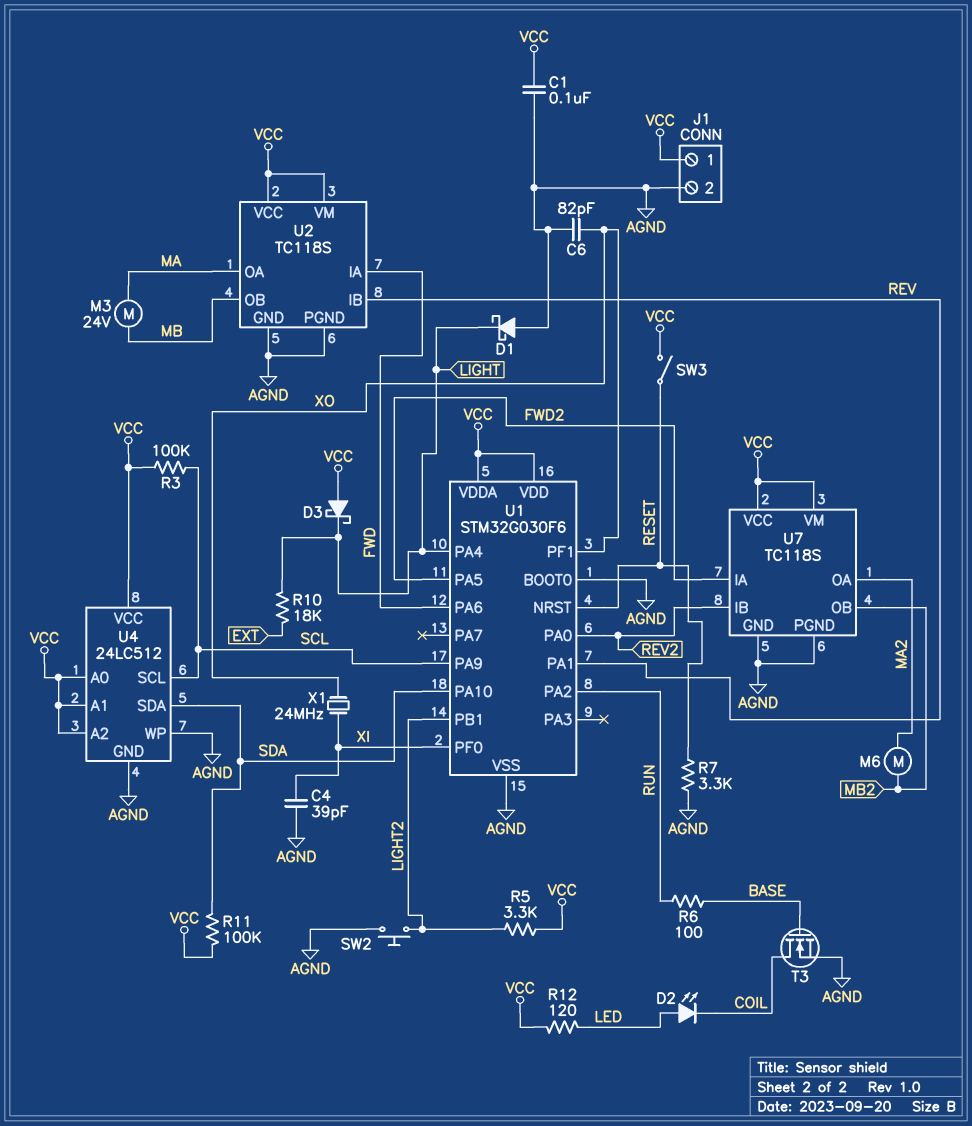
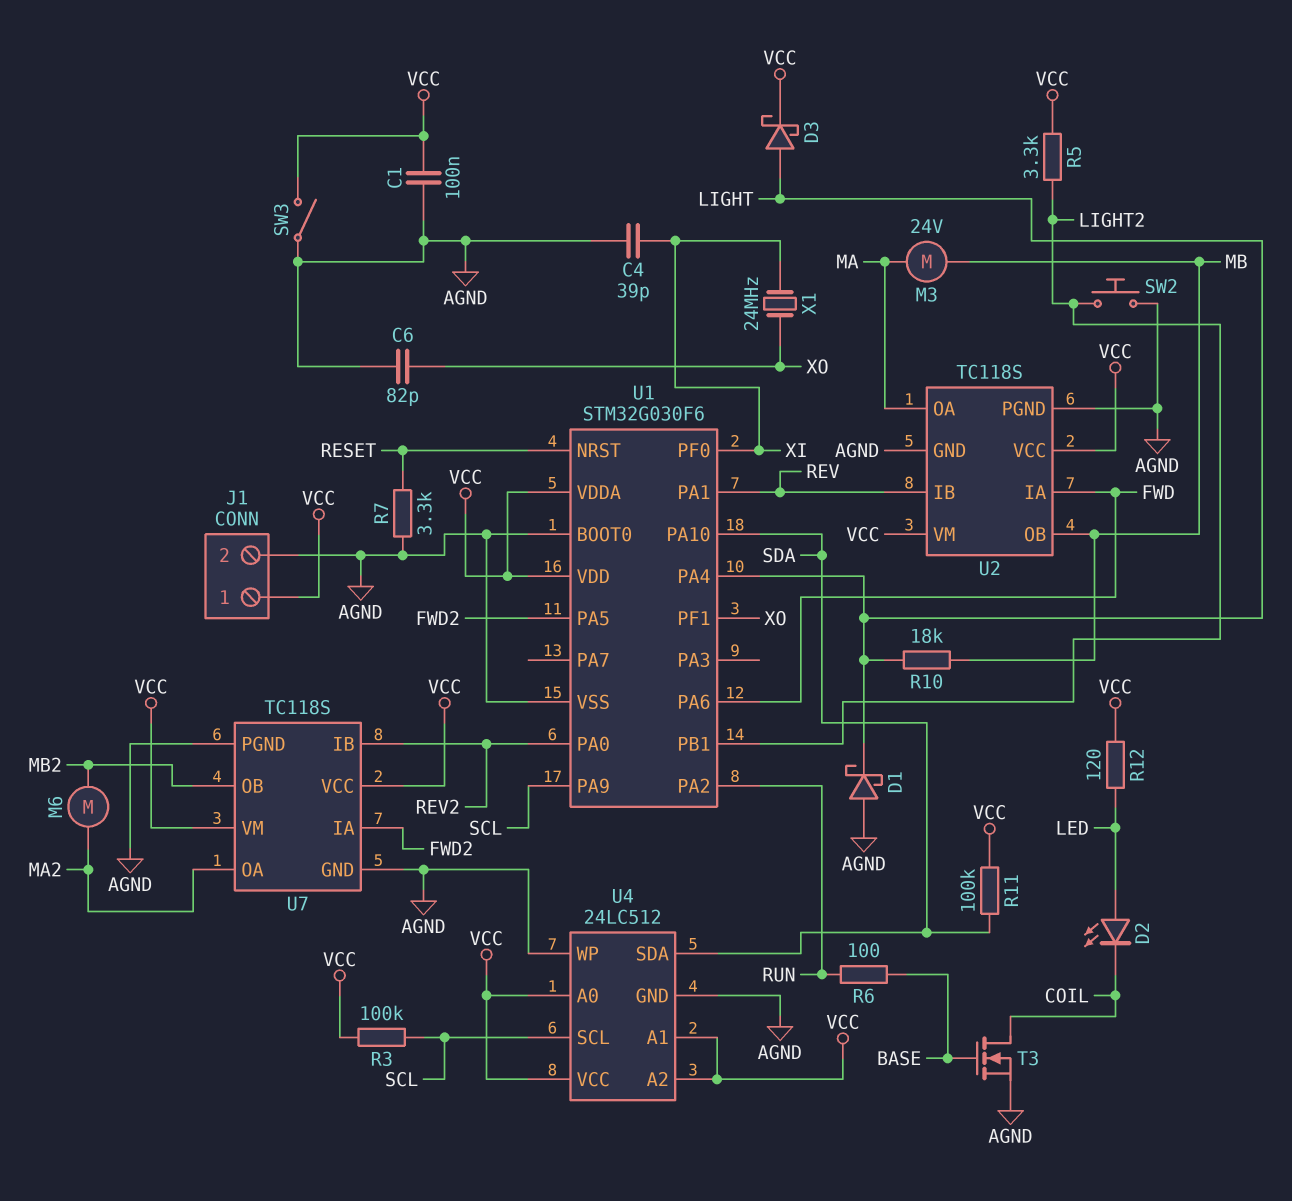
D3: schottky (A VCC, K LIGHT) -> schottky (A LIGHT, K VCC)
R10: 18k (EXT, LIGHT) -> 18k (LIGHT, MB)
SW3: switch (RESET, VCC) -> switch (AGND, VCC)

